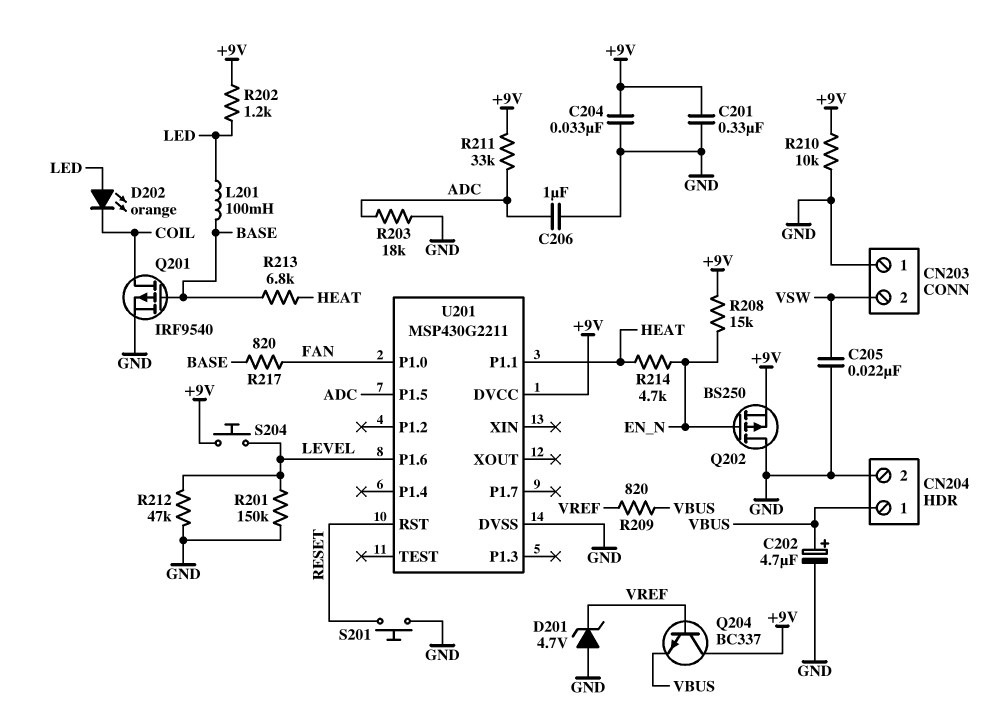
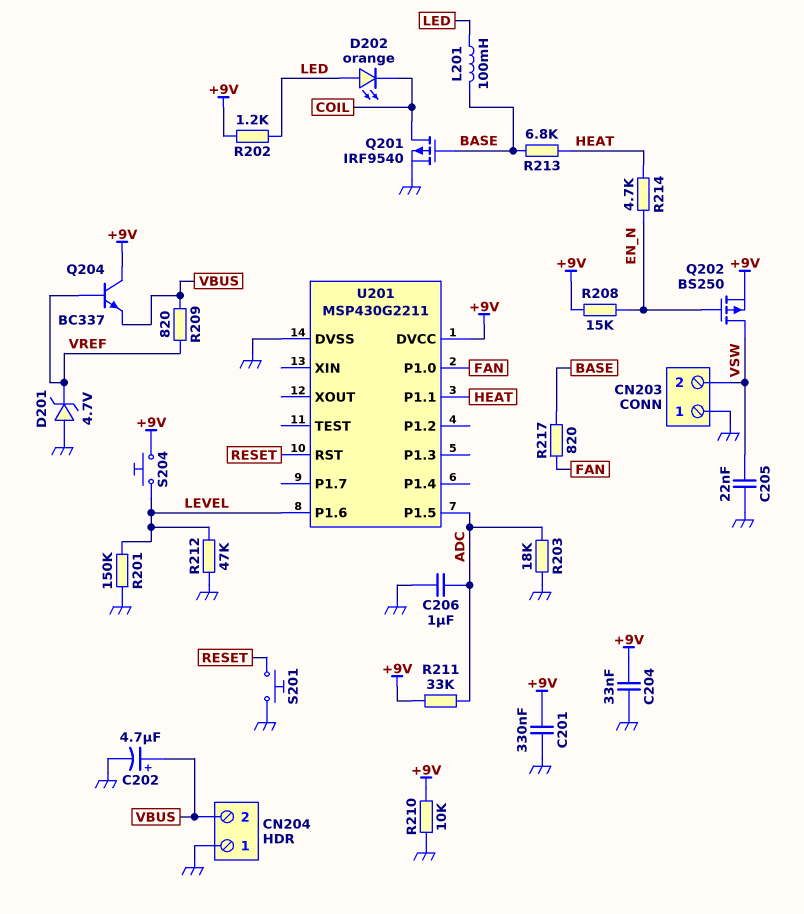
CN204 pin 1: VBUS -> GND
CN204 pin 2: GND -> VBUS
Q202: PMOS BS250 (G EN_N, D GND, S +9V) -> PMOS BS250 (G EN_N, D VSW, S +9V)

